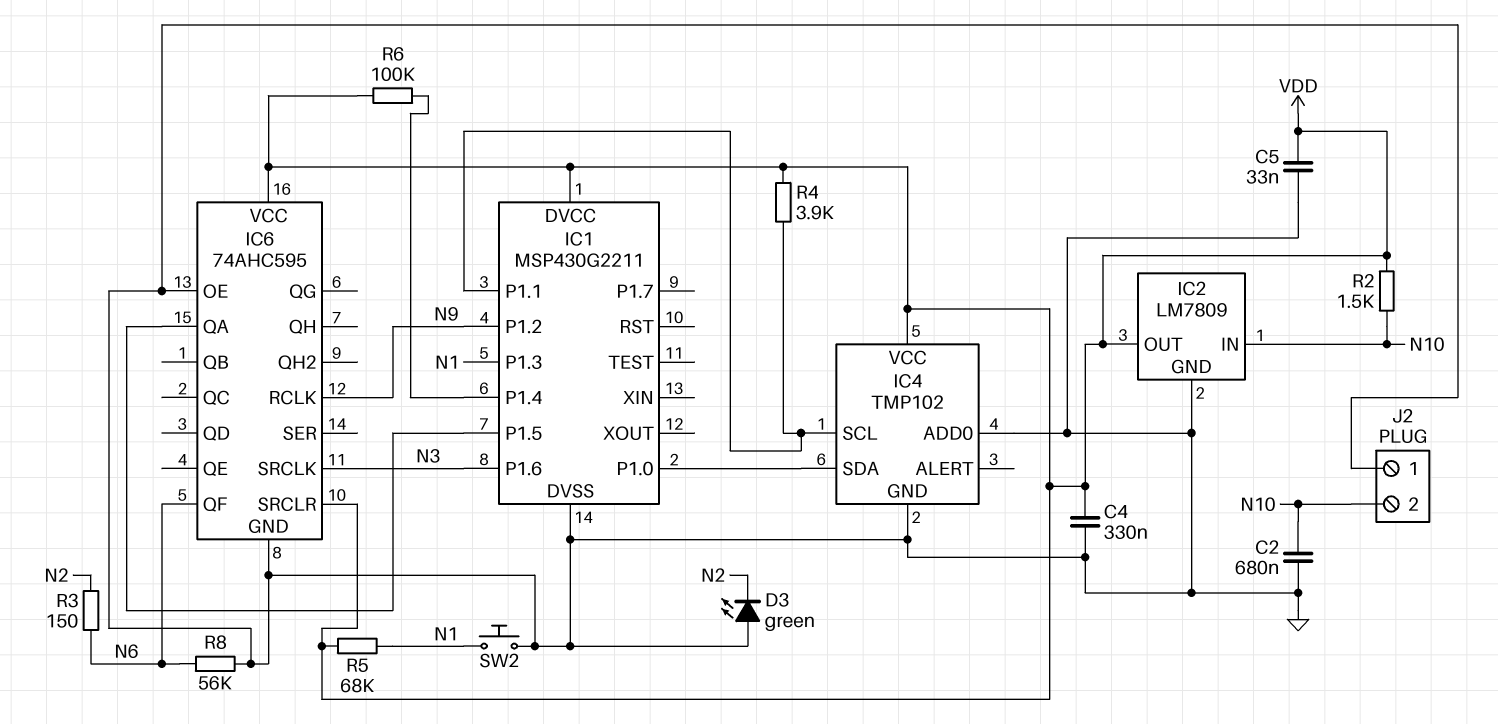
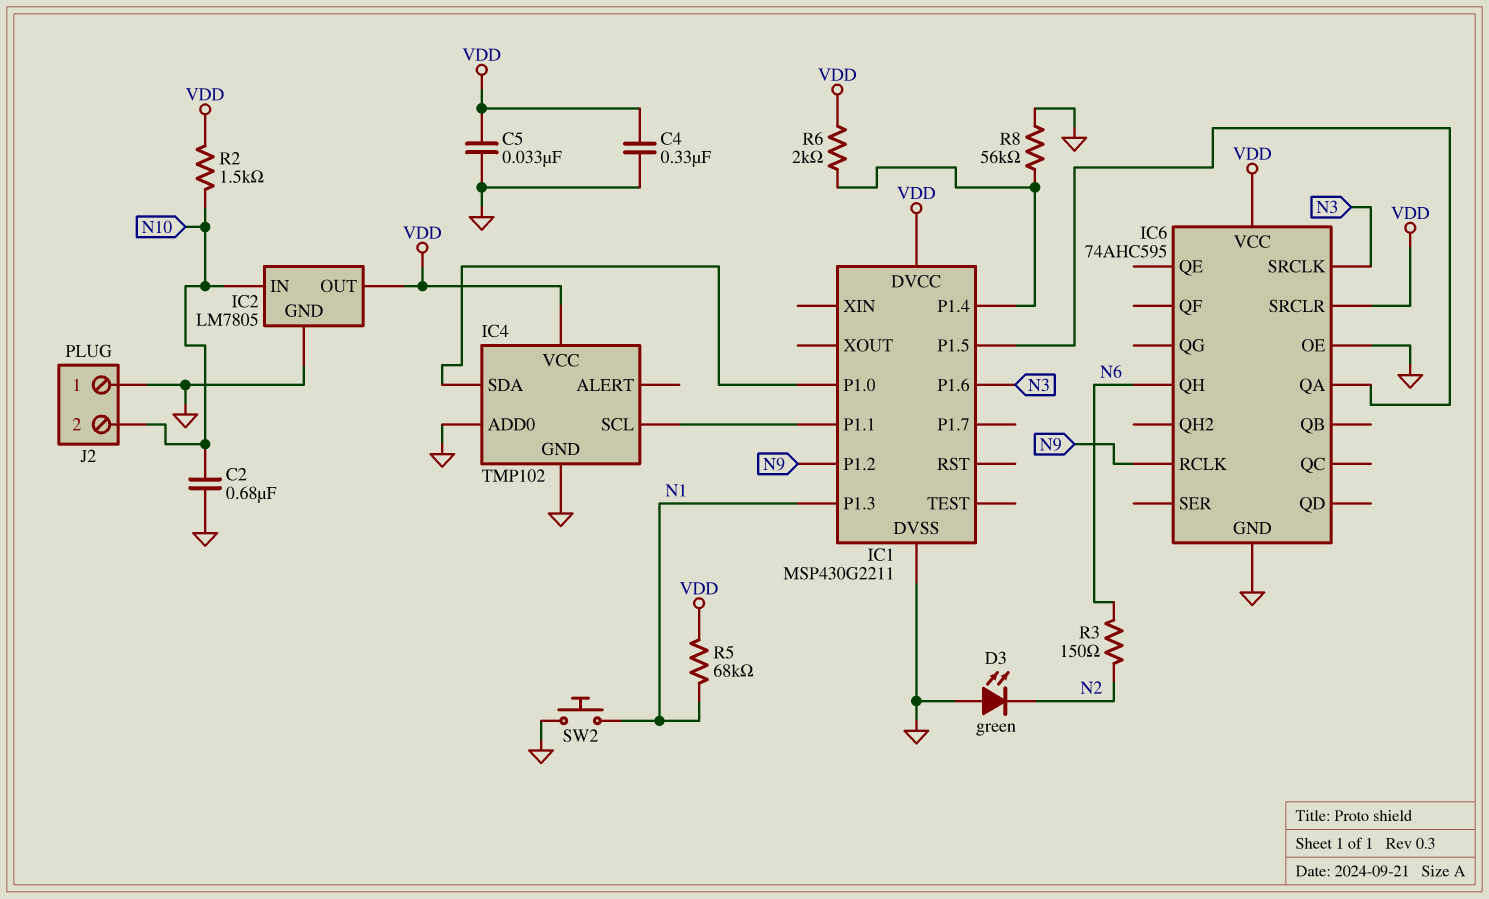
IC2: LM7809 -> LM7805
IC6 pin QF: N6 -> none
IC6 pin QH: none -> N6
R4: 3.9k (IC1/P1.1, VDD) -> none
R6: 100k (IC1/P1.4, VDD) -> 2k (IC1/P1.4, VDD)
R8: 56k (GND, N6) -> 56k (GND, IC1/P1.4)

